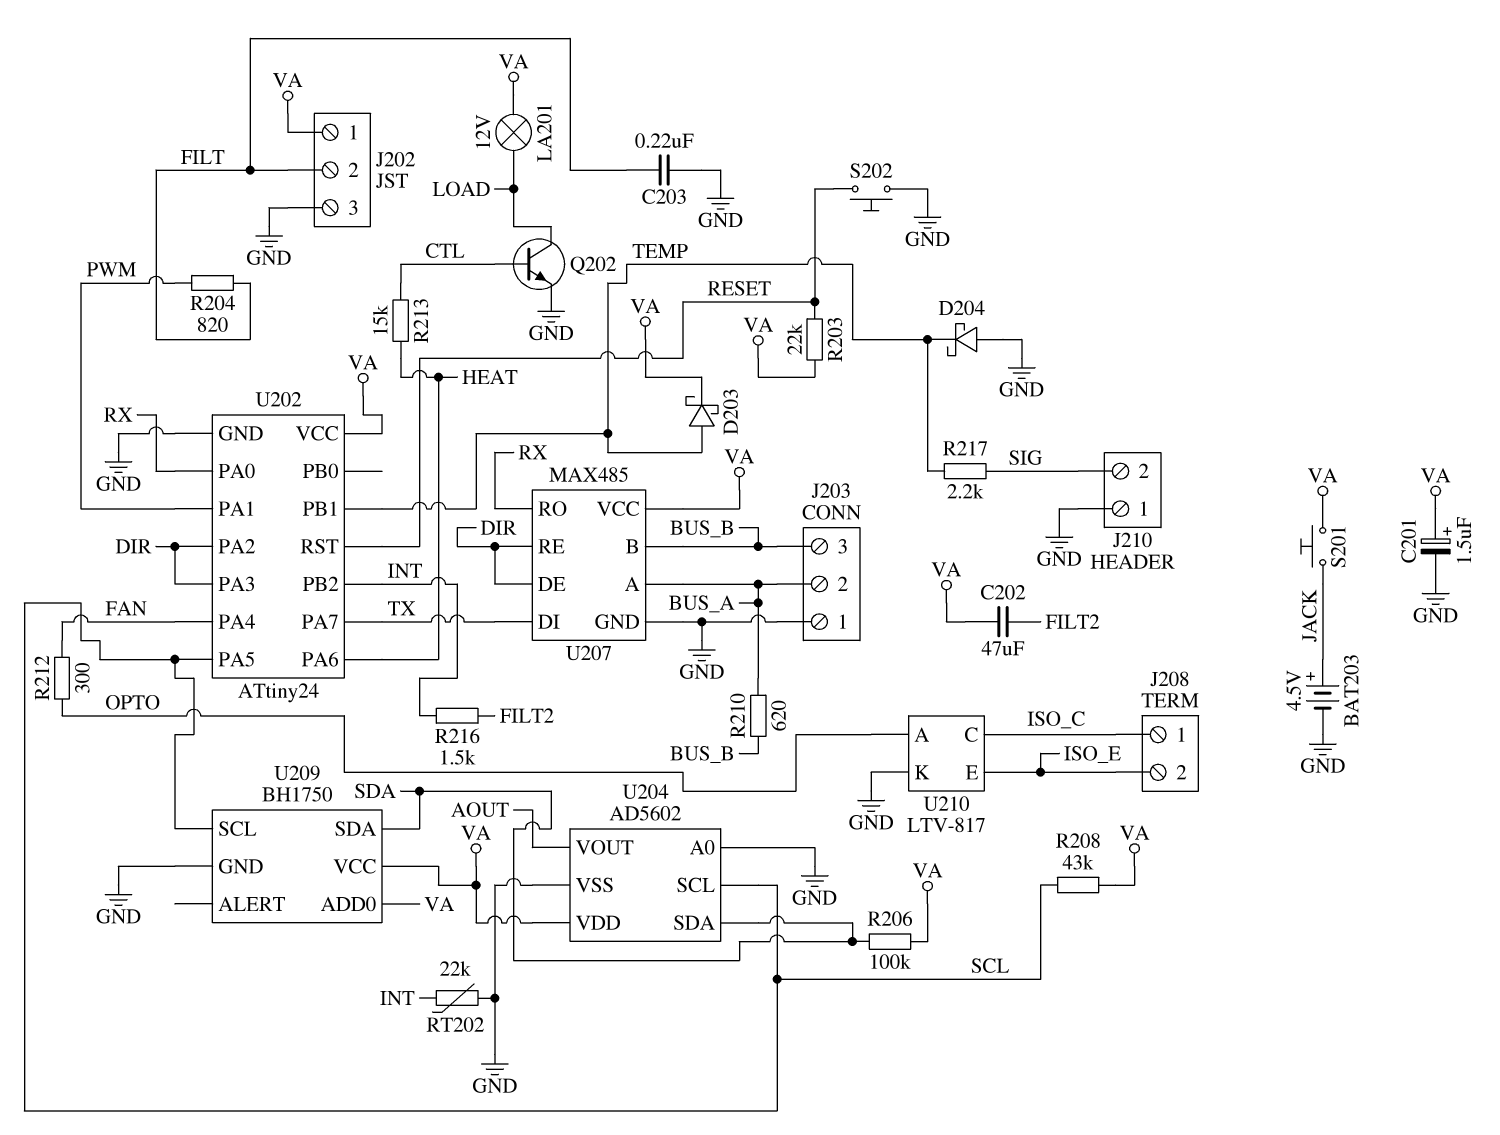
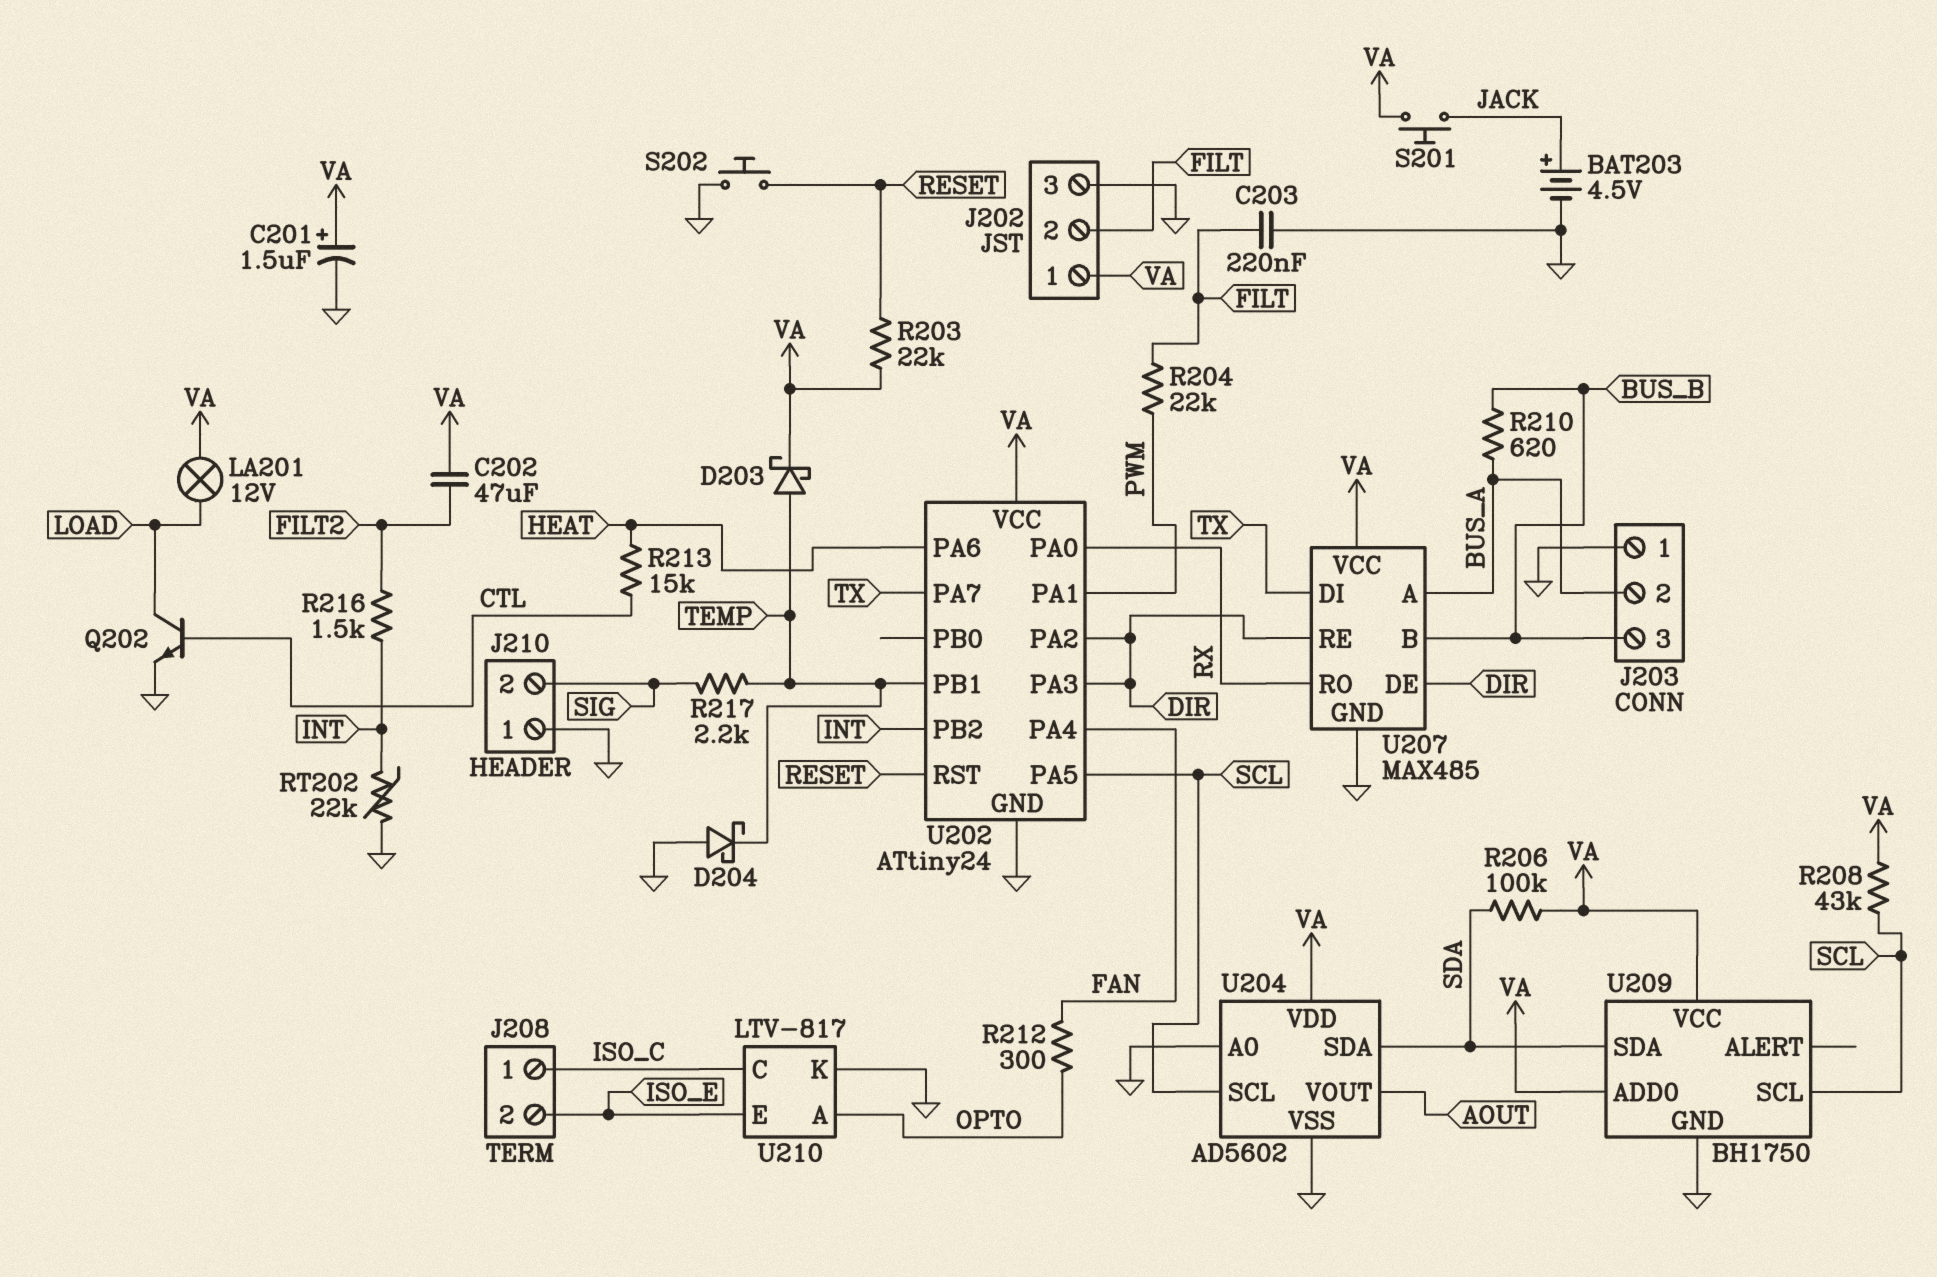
R204: 820 (FILT, PWM) -> 22k (FILT, PWM)

